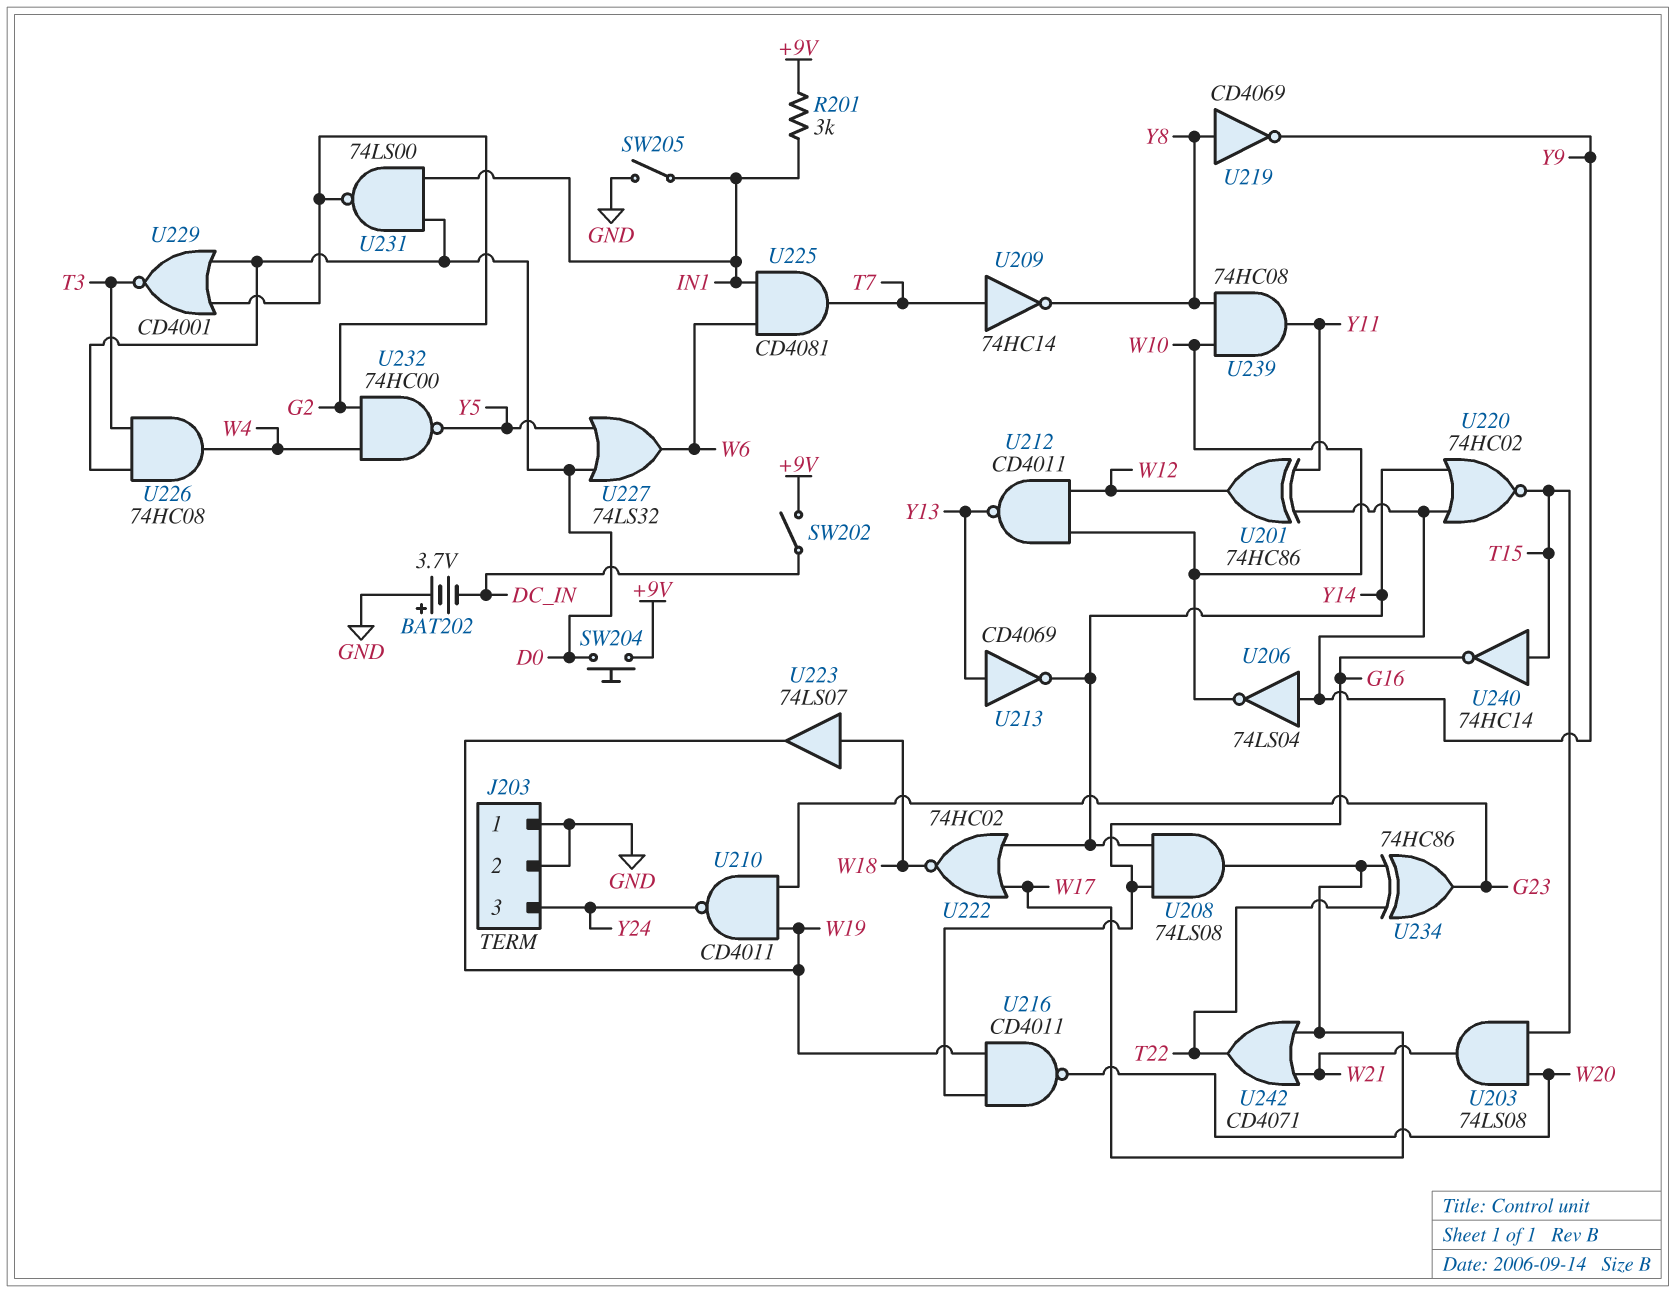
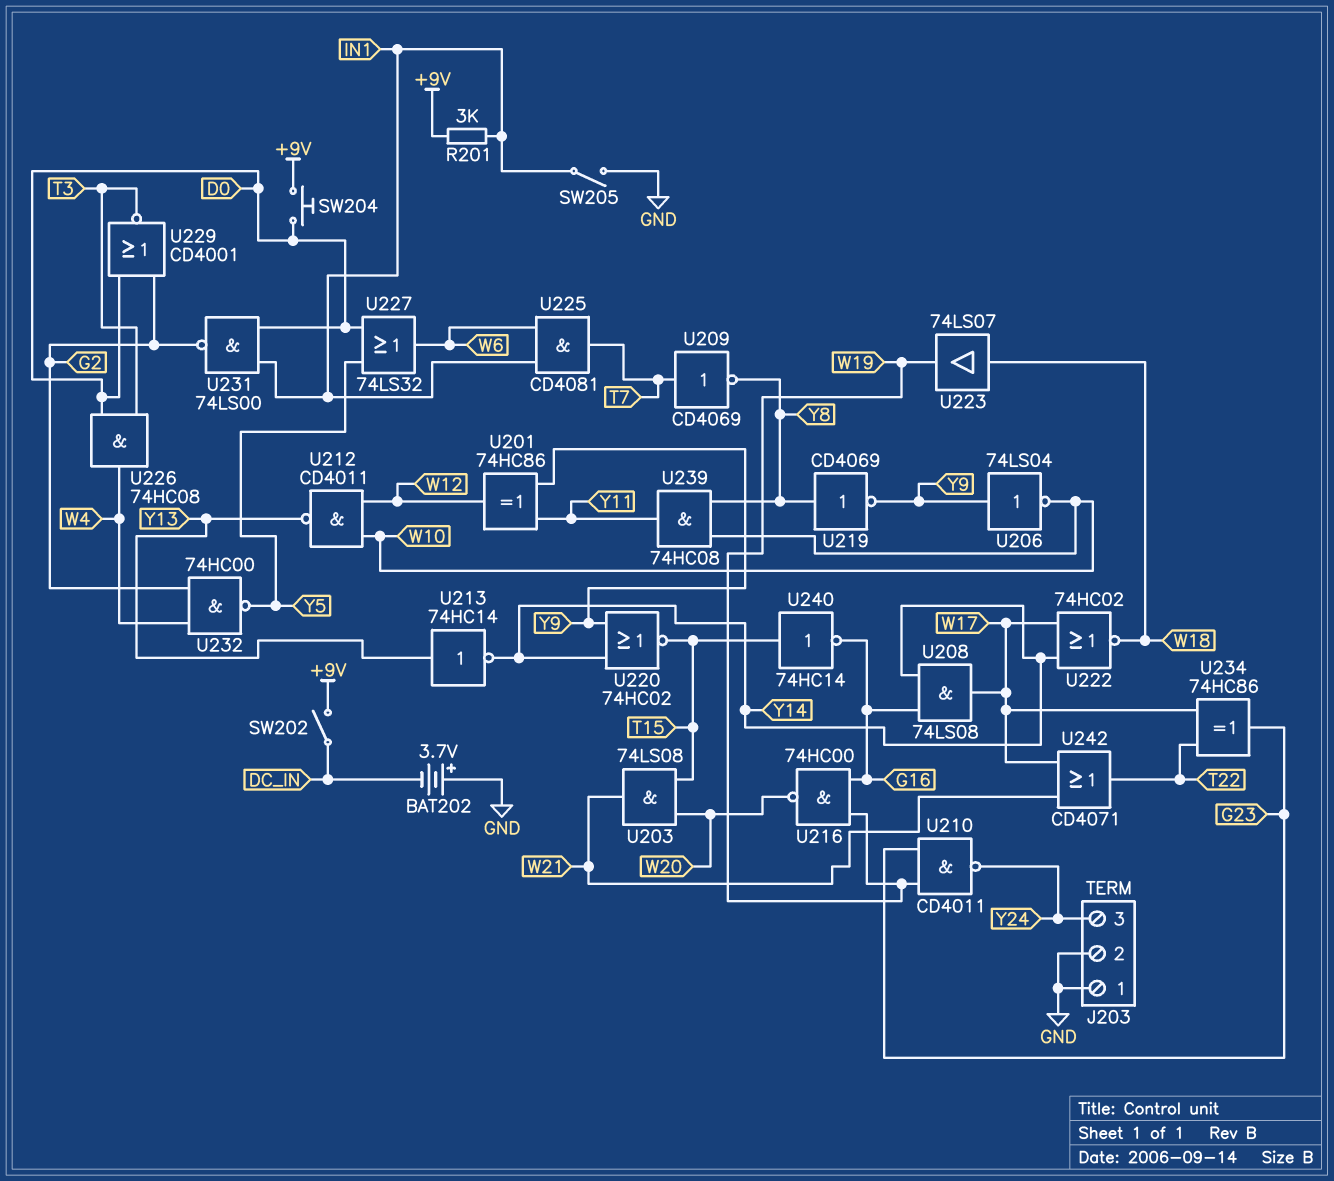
U209: NOT 74HC14 (in T7, out Y8) -> NOT CD4069 (in T7, out Y8)
U213: NOT CD4069 (in Y13, out Y14) -> NOT 74HC14 (in Y13, out Y14)
U216: NAND CD4011 (in G16, in W19, out W20) -> NAND 74HC00 (in G16, in W19, out W20)

